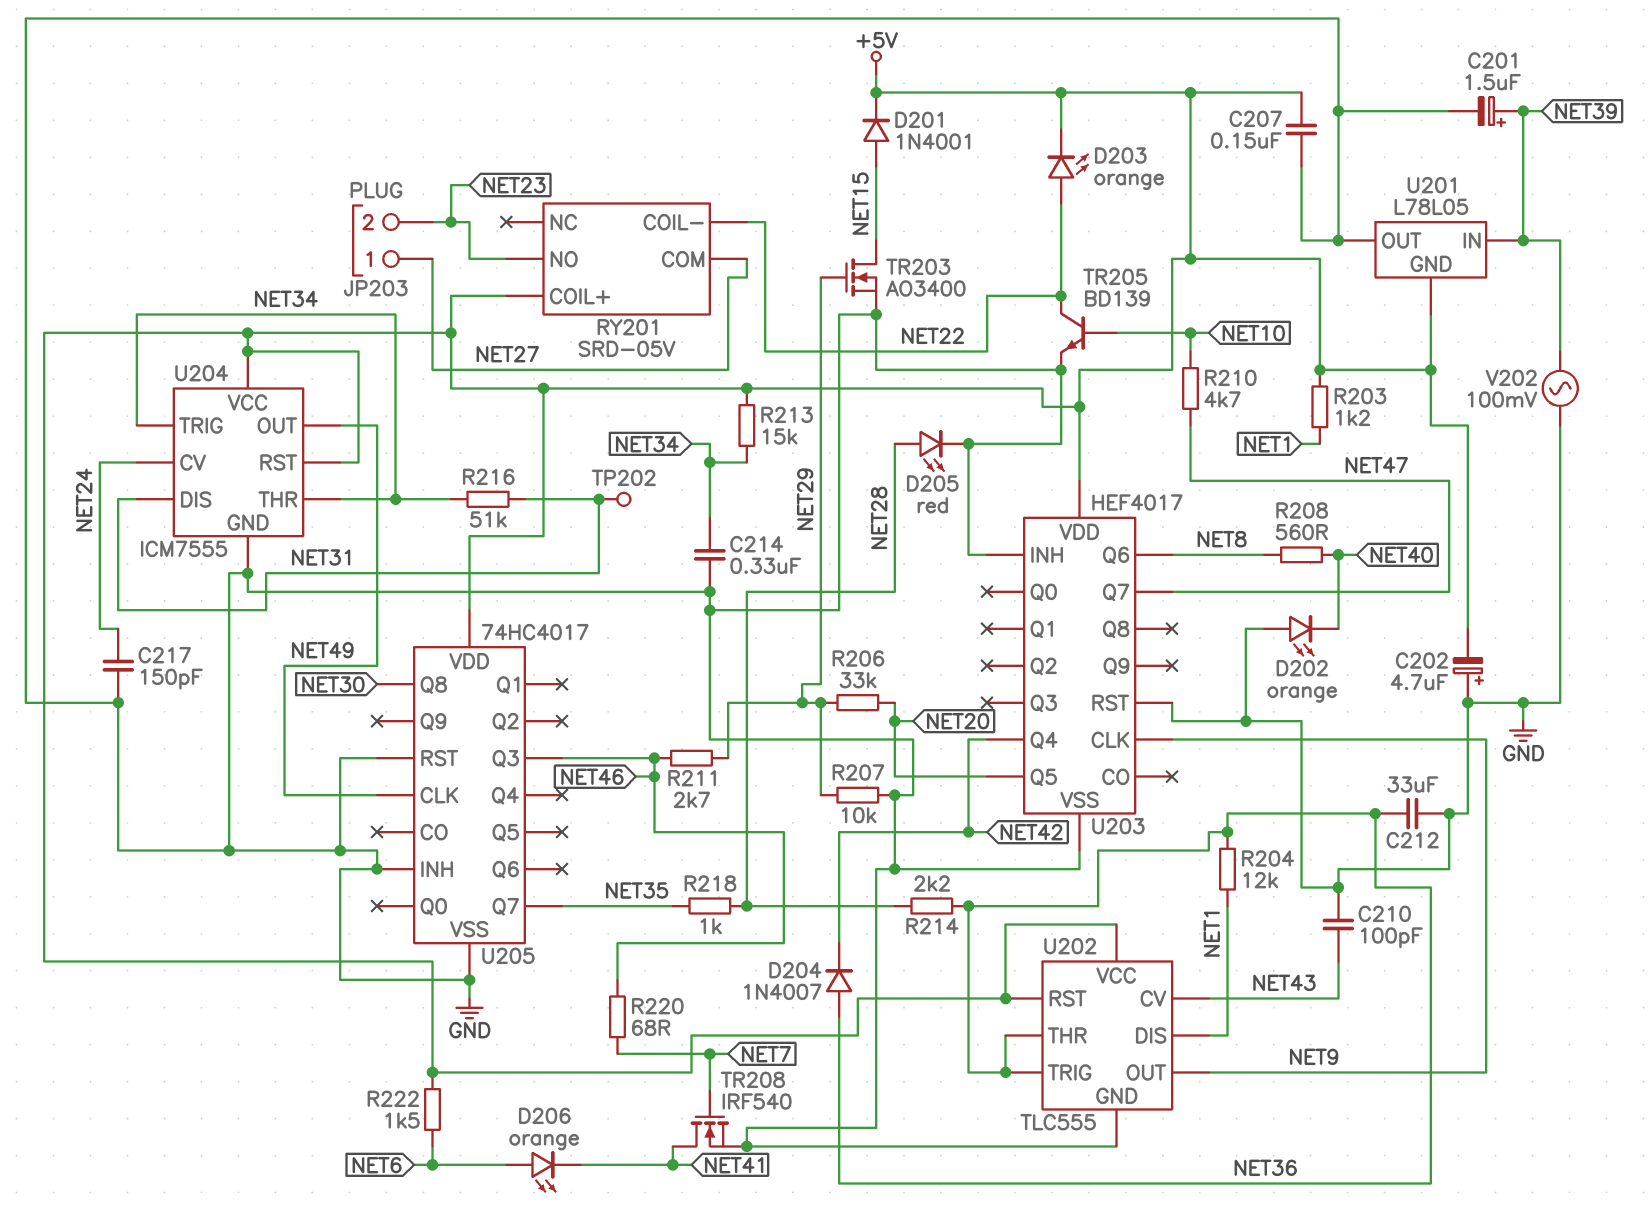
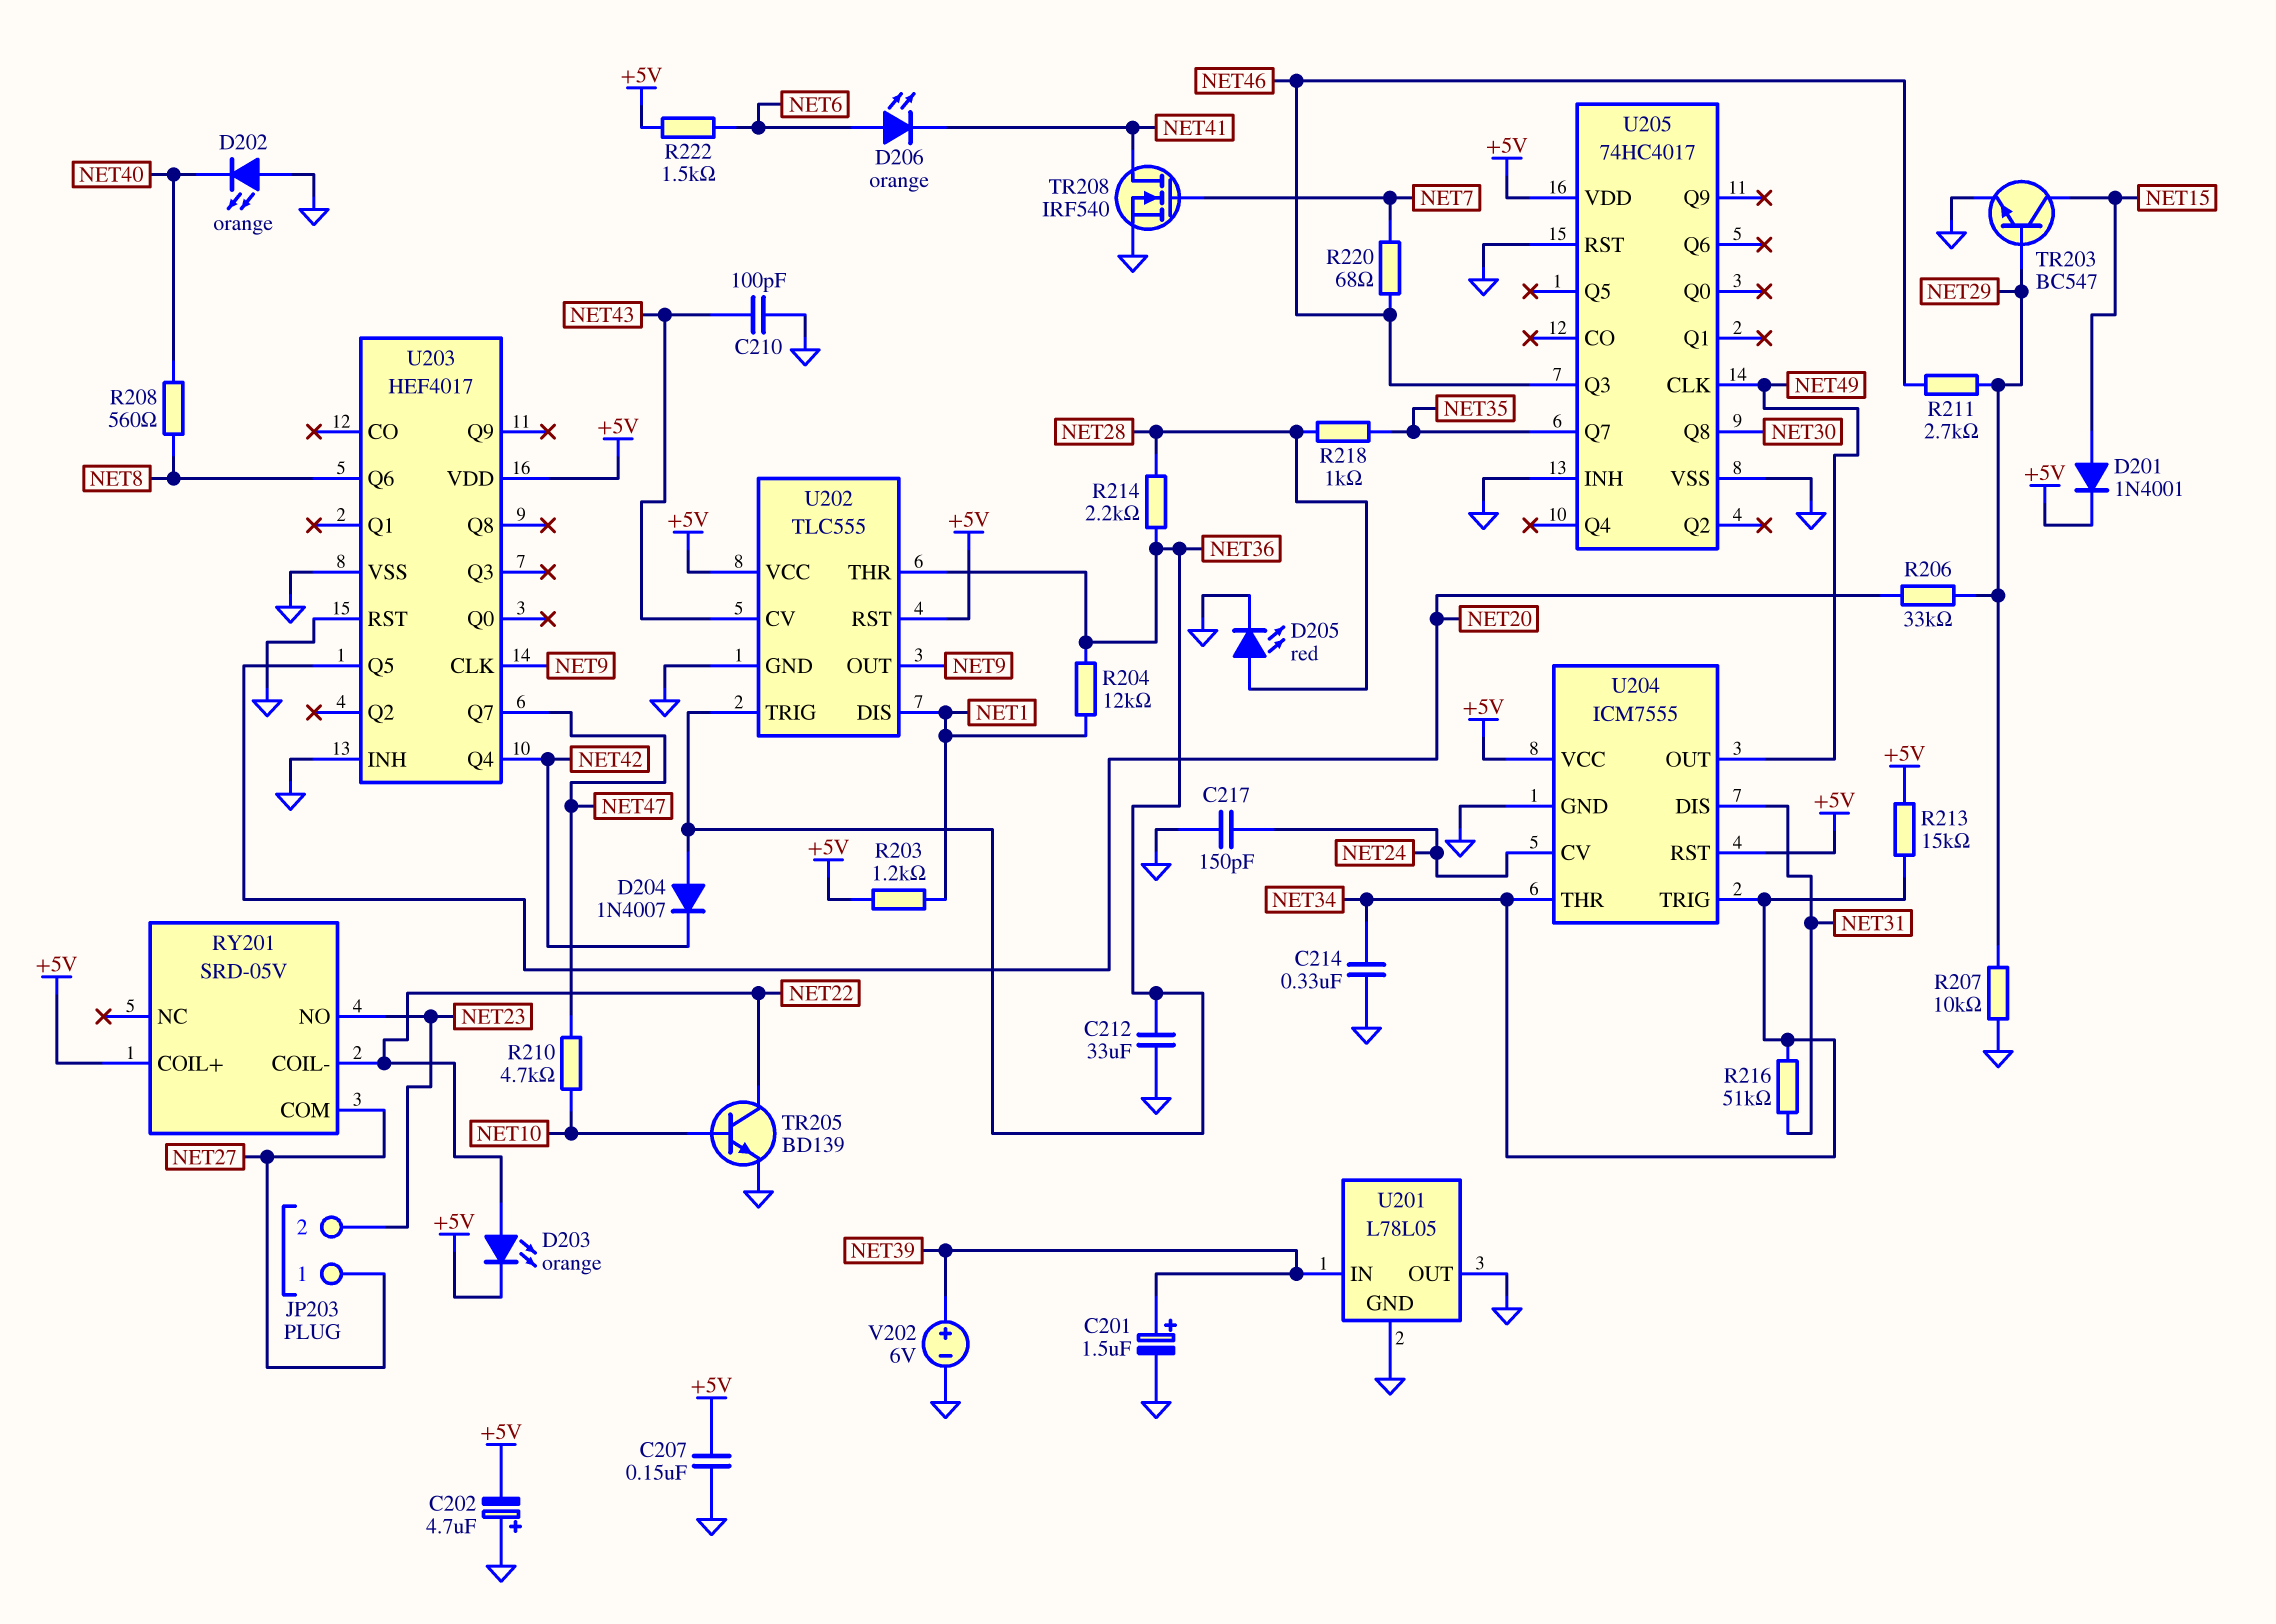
TP202: test point (NET31) -> none
TR203: NMOS AO3400 (G NET29, D NET15, S GND) -> NPN BC547 (B NET29, C NET15, E GND)
U201 pin GND: +5V -> GND
V202: AC 100mV (GND, NET39) -> 6V (plus NET39, minus GND)

